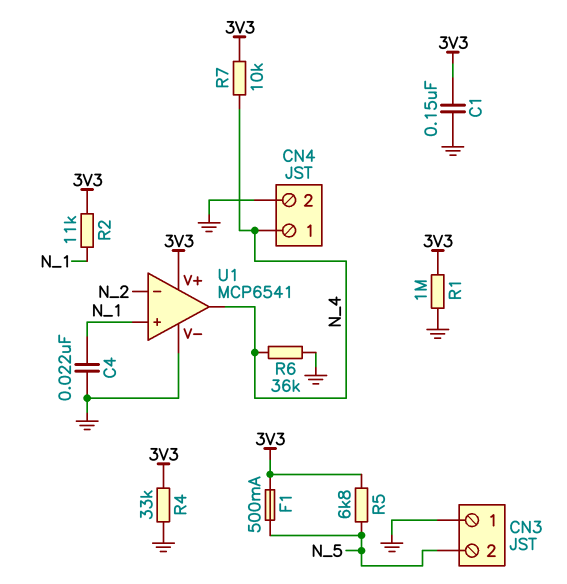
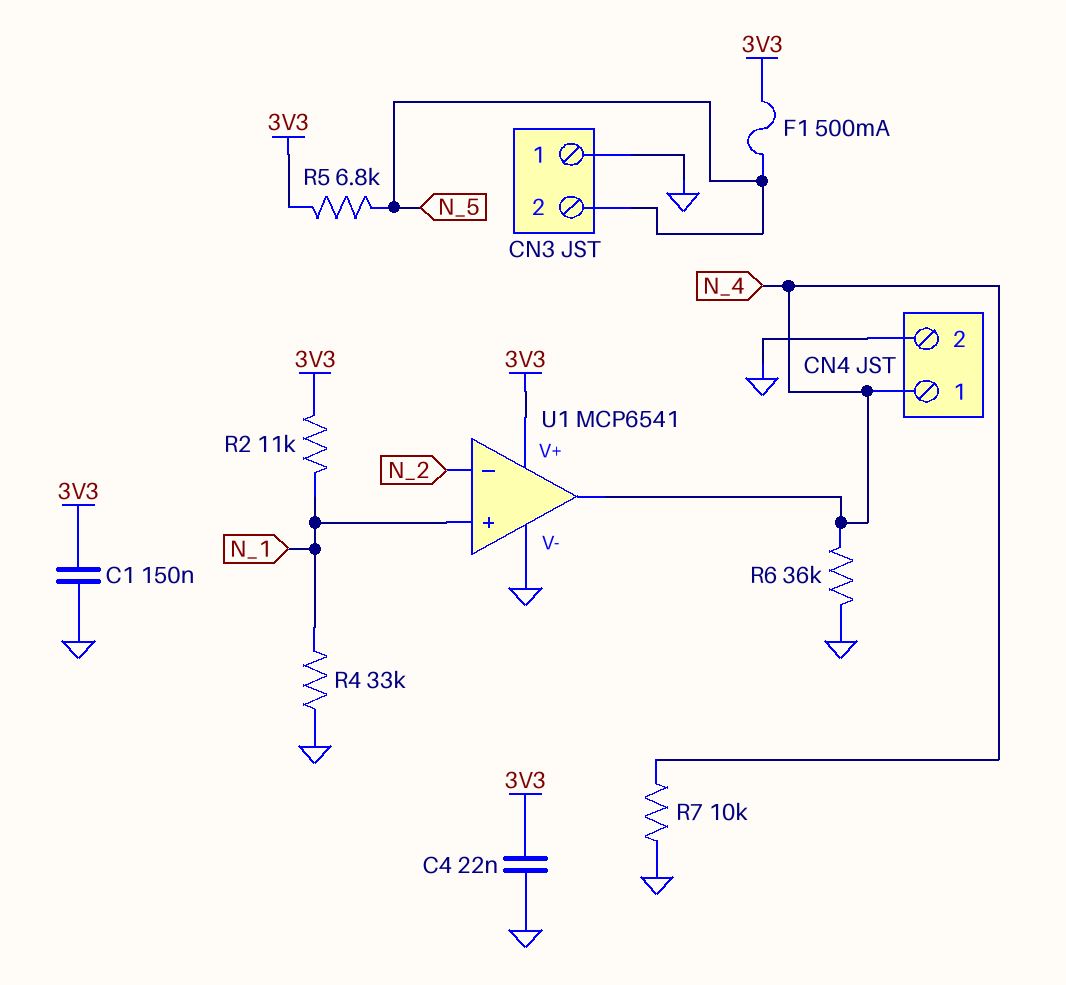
C4: 22nF (GND, N_1) -> 22nF (3V3, GND)
R1: 1M (3V3, GND) -> none
R4: 33k (3V3, GND) -> 33k (GND, N_1)
R7: 10k (3V3, N_4) -> 10k (GND, N_4)

